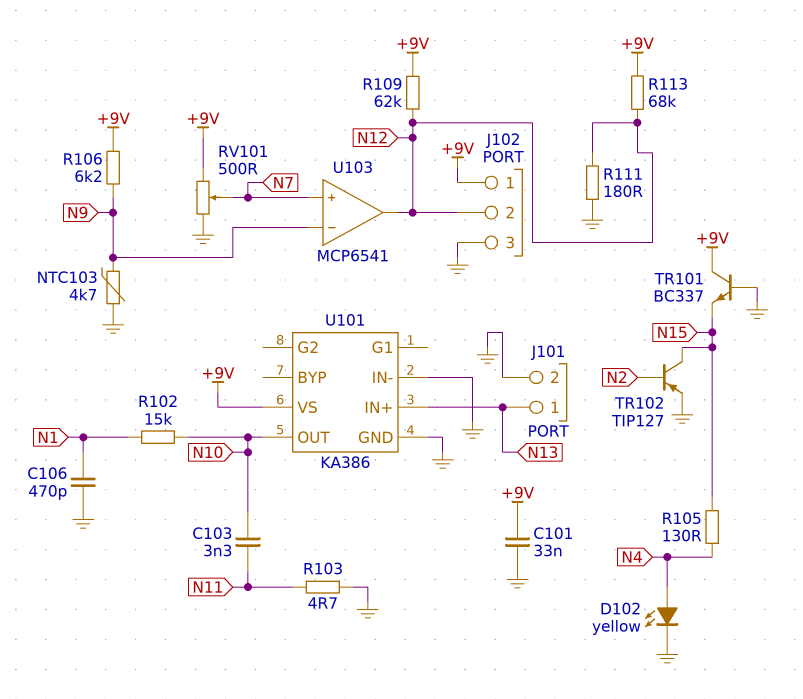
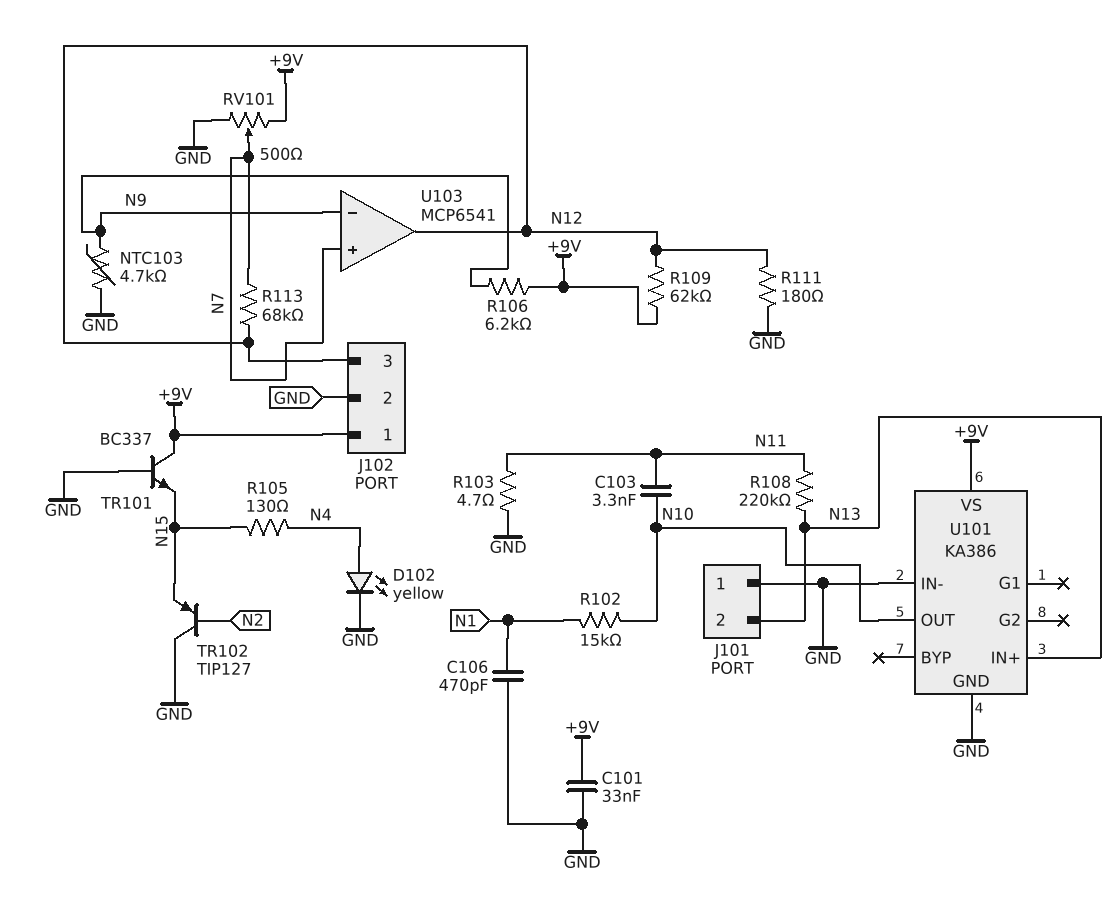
J101 pin 1: N13 -> GND
J101 pin 2: GND -> N13
J102 pin 2: N12 -> GND
J102 pin 3: GND -> N12
R108: none -> 220k (N11, N13)
R113: 68k (+9V, N12) -> 68k (N7, N12)
TR102: PNP TIP127 (B N2, C N15, E GND) -> PNP TIP127 (B N2, C GND, E N15)

